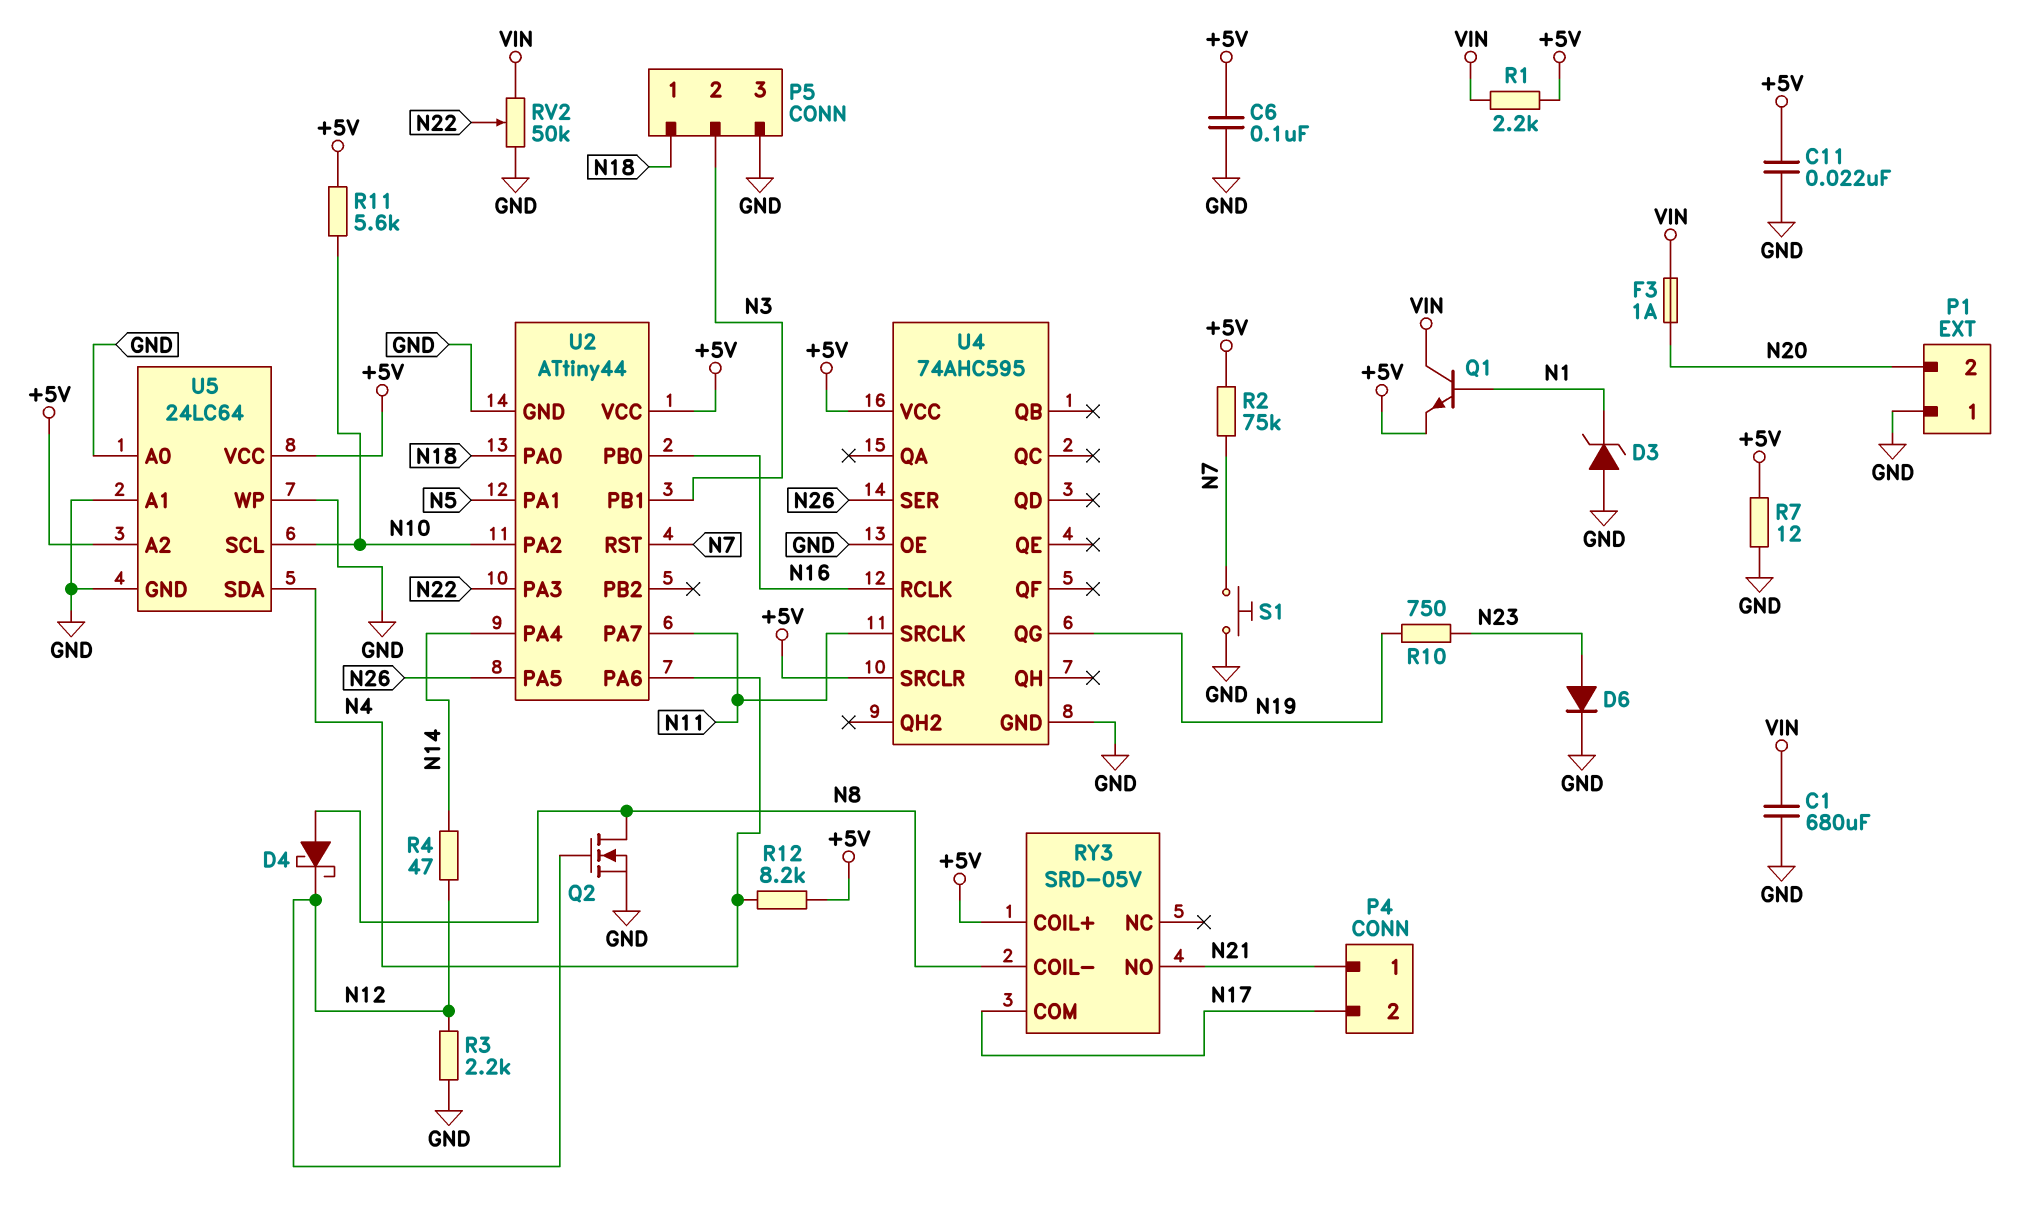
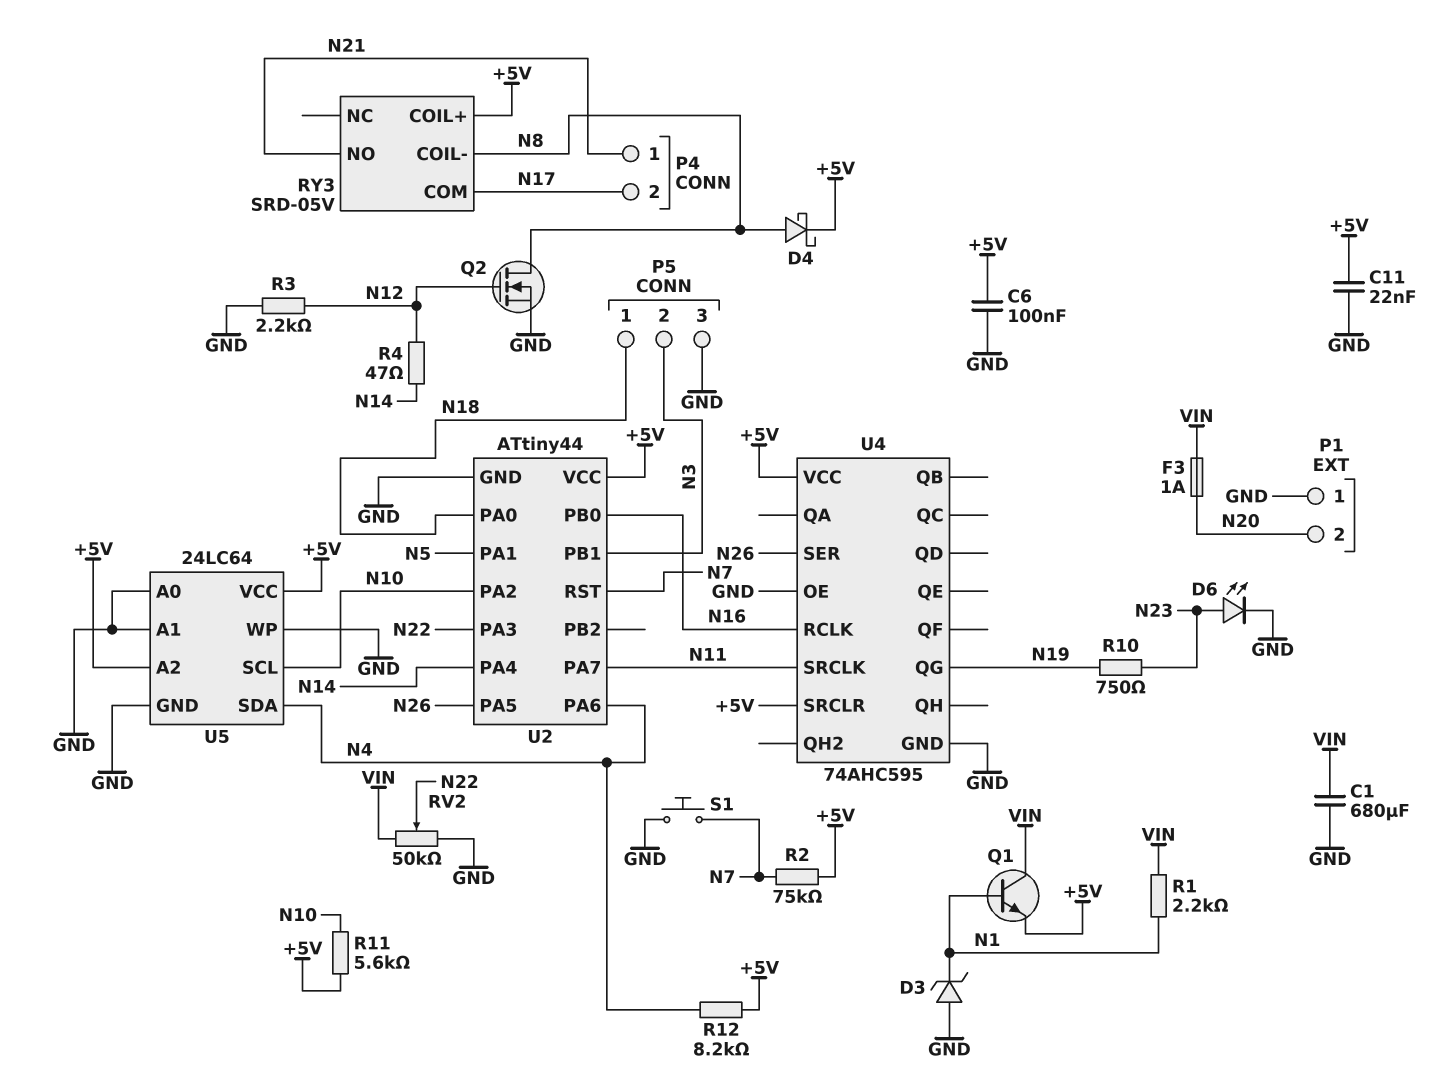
D4: schottky (A N8, K N12) -> schottky (A N8, K +5V)
D6: diode (A N23, K GND) -> LED (A N23, K GND)
R1: 2.2k (+5V, VIN) -> 2.2k (N1, VIN)
R7: 12 (+5V, GND) -> none

